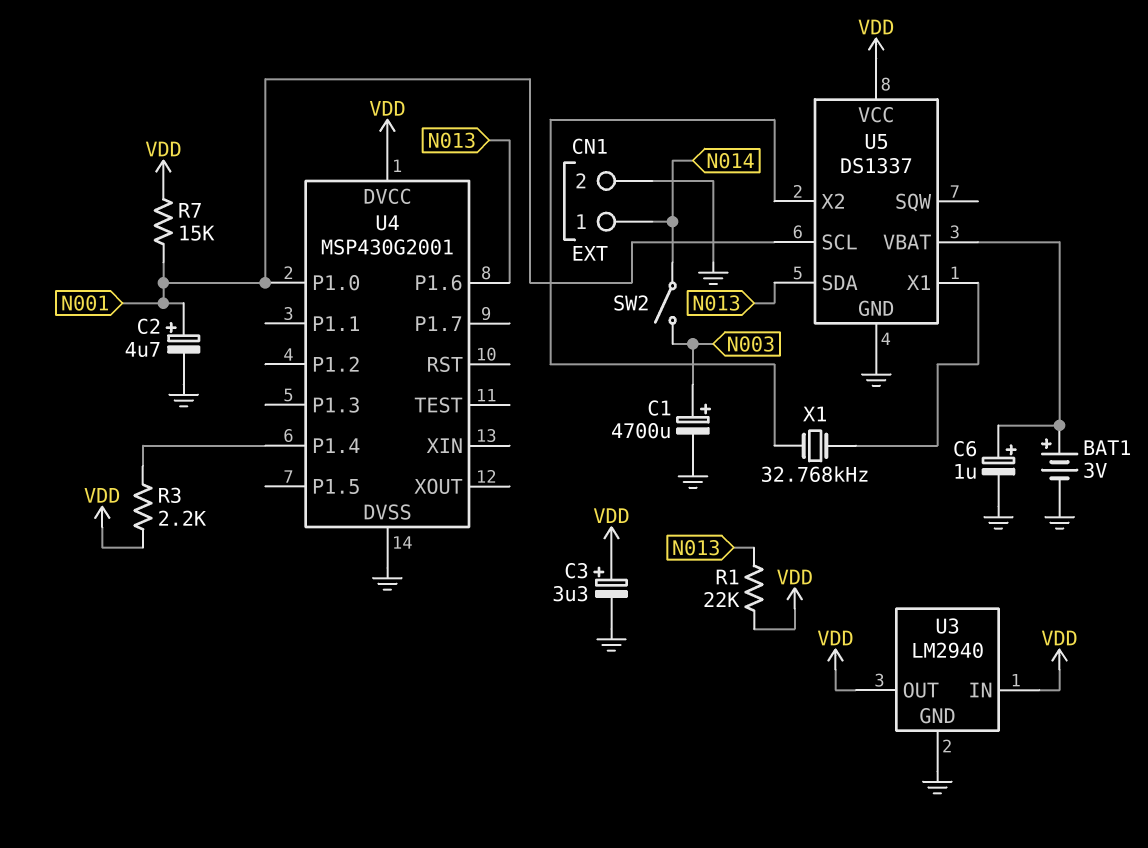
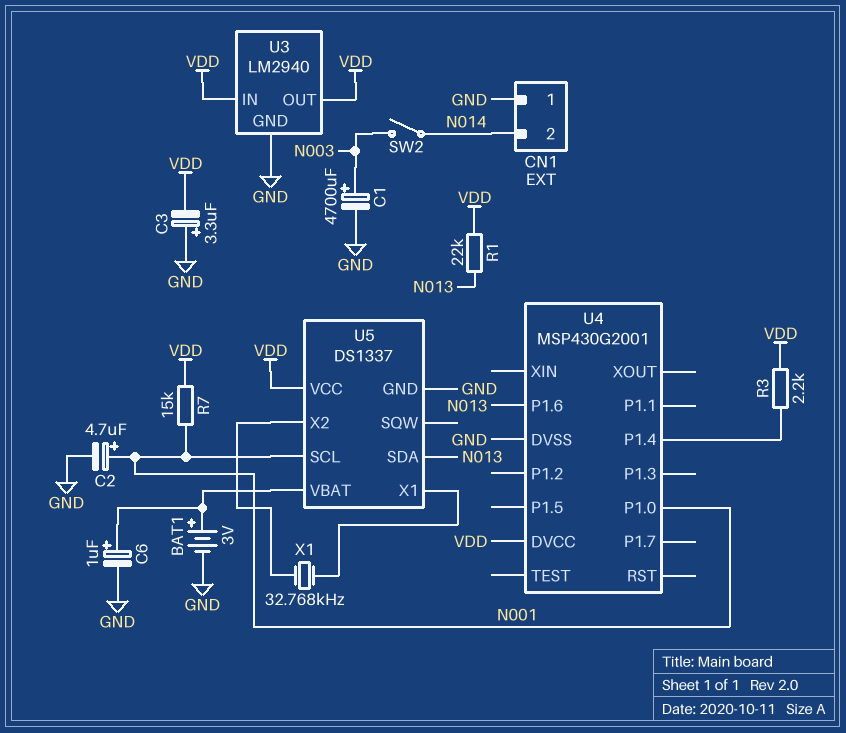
C3: 3.3uF (plus VDD, minus GND) -> 3.3uF (plus GND, minus VDD)
CN1 pin 1: N014 -> GND
CN1 pin 2: GND -> N014

